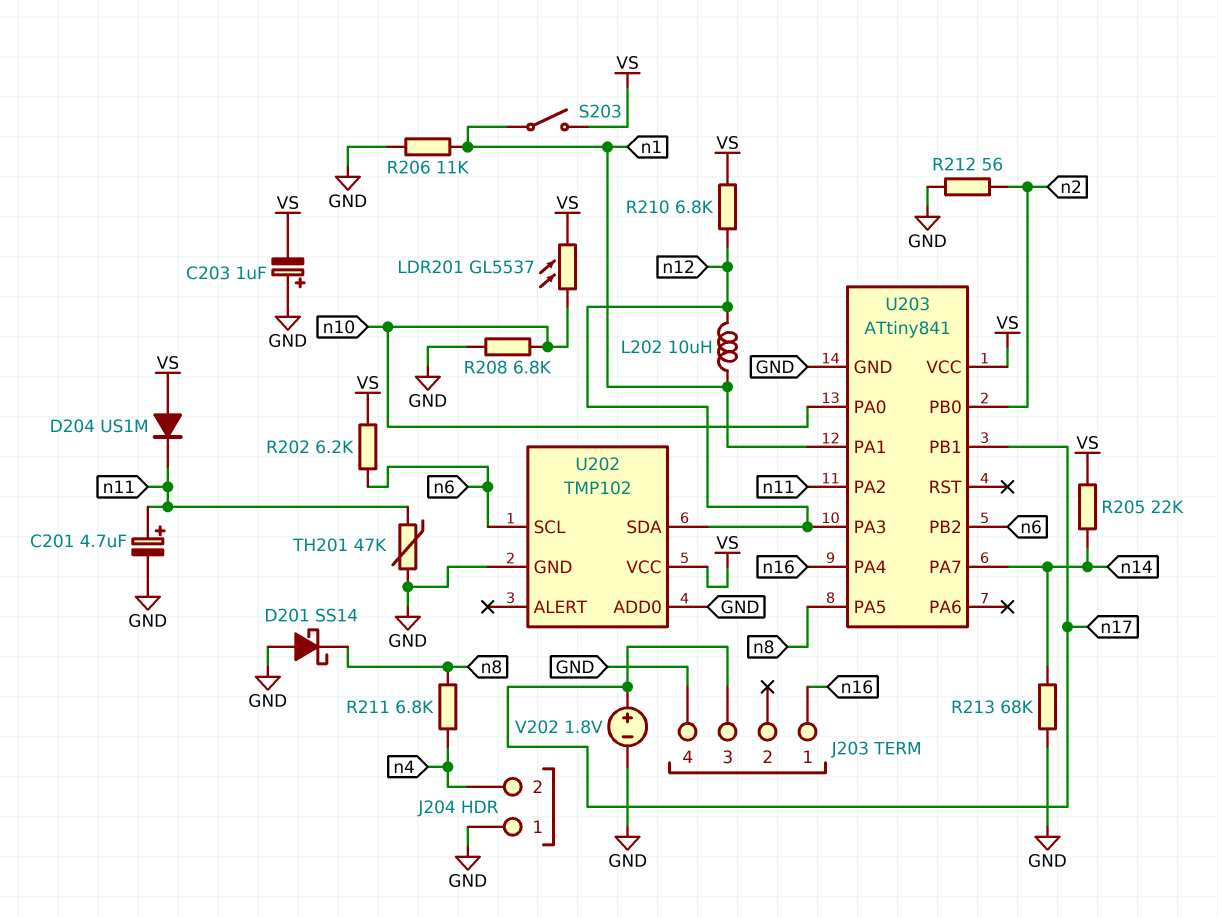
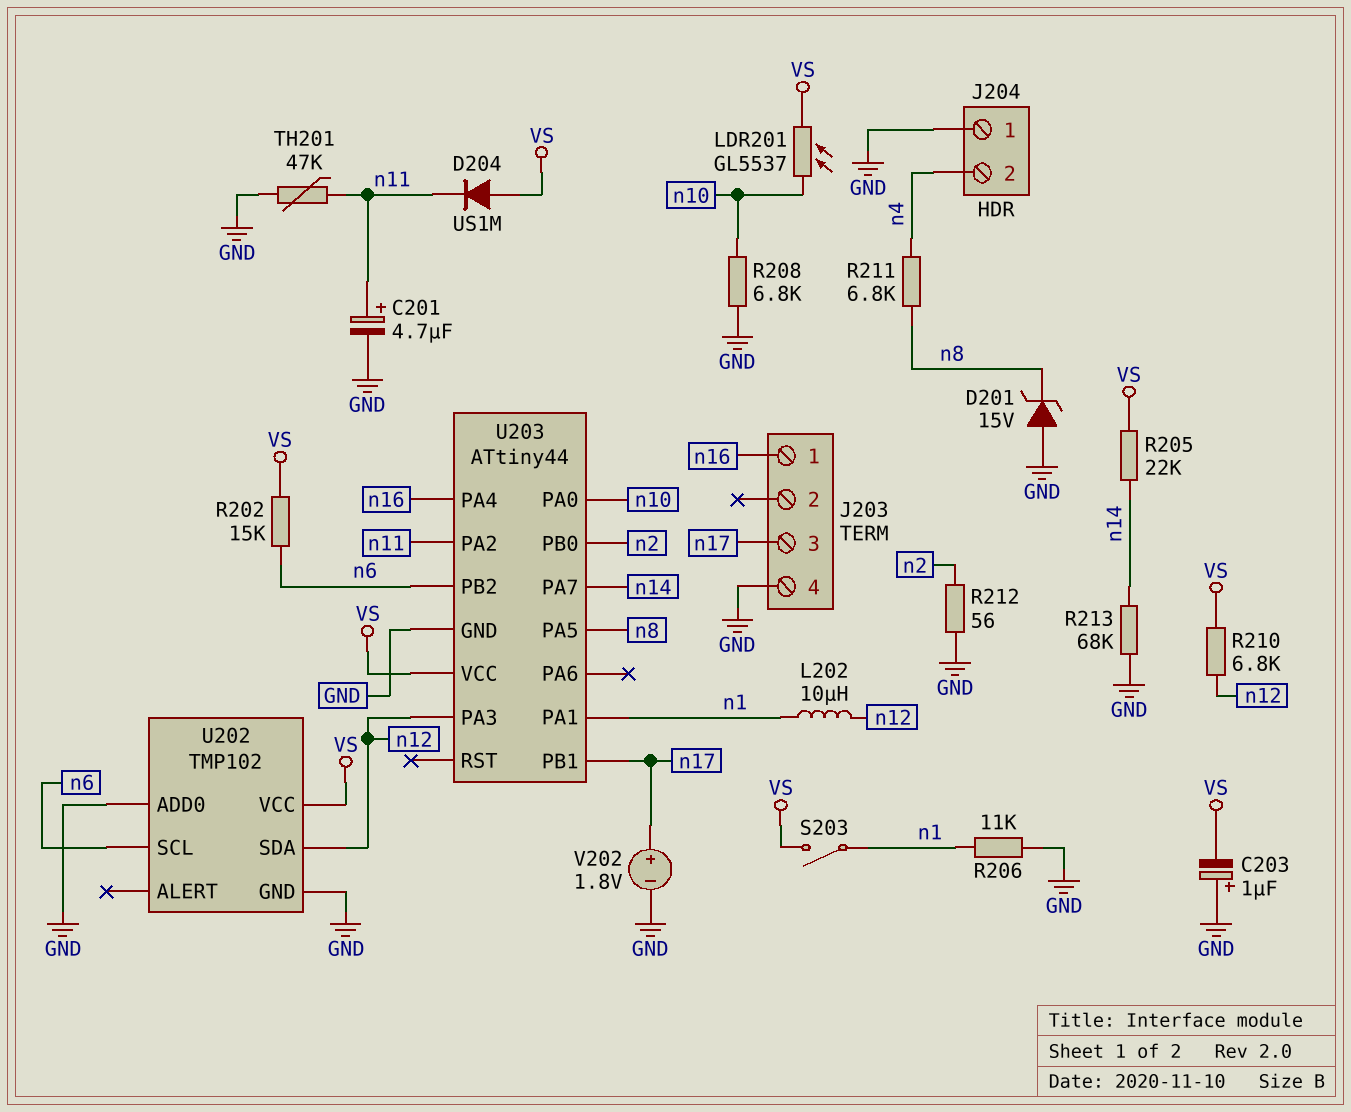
D201: schottky SS14 (A GND, K n8) -> zener 15V (A GND, K n8)
R202: 6.2k (VS, n6) -> 15k (VS, n6)
U203: ATtiny841 -> ATtiny44

